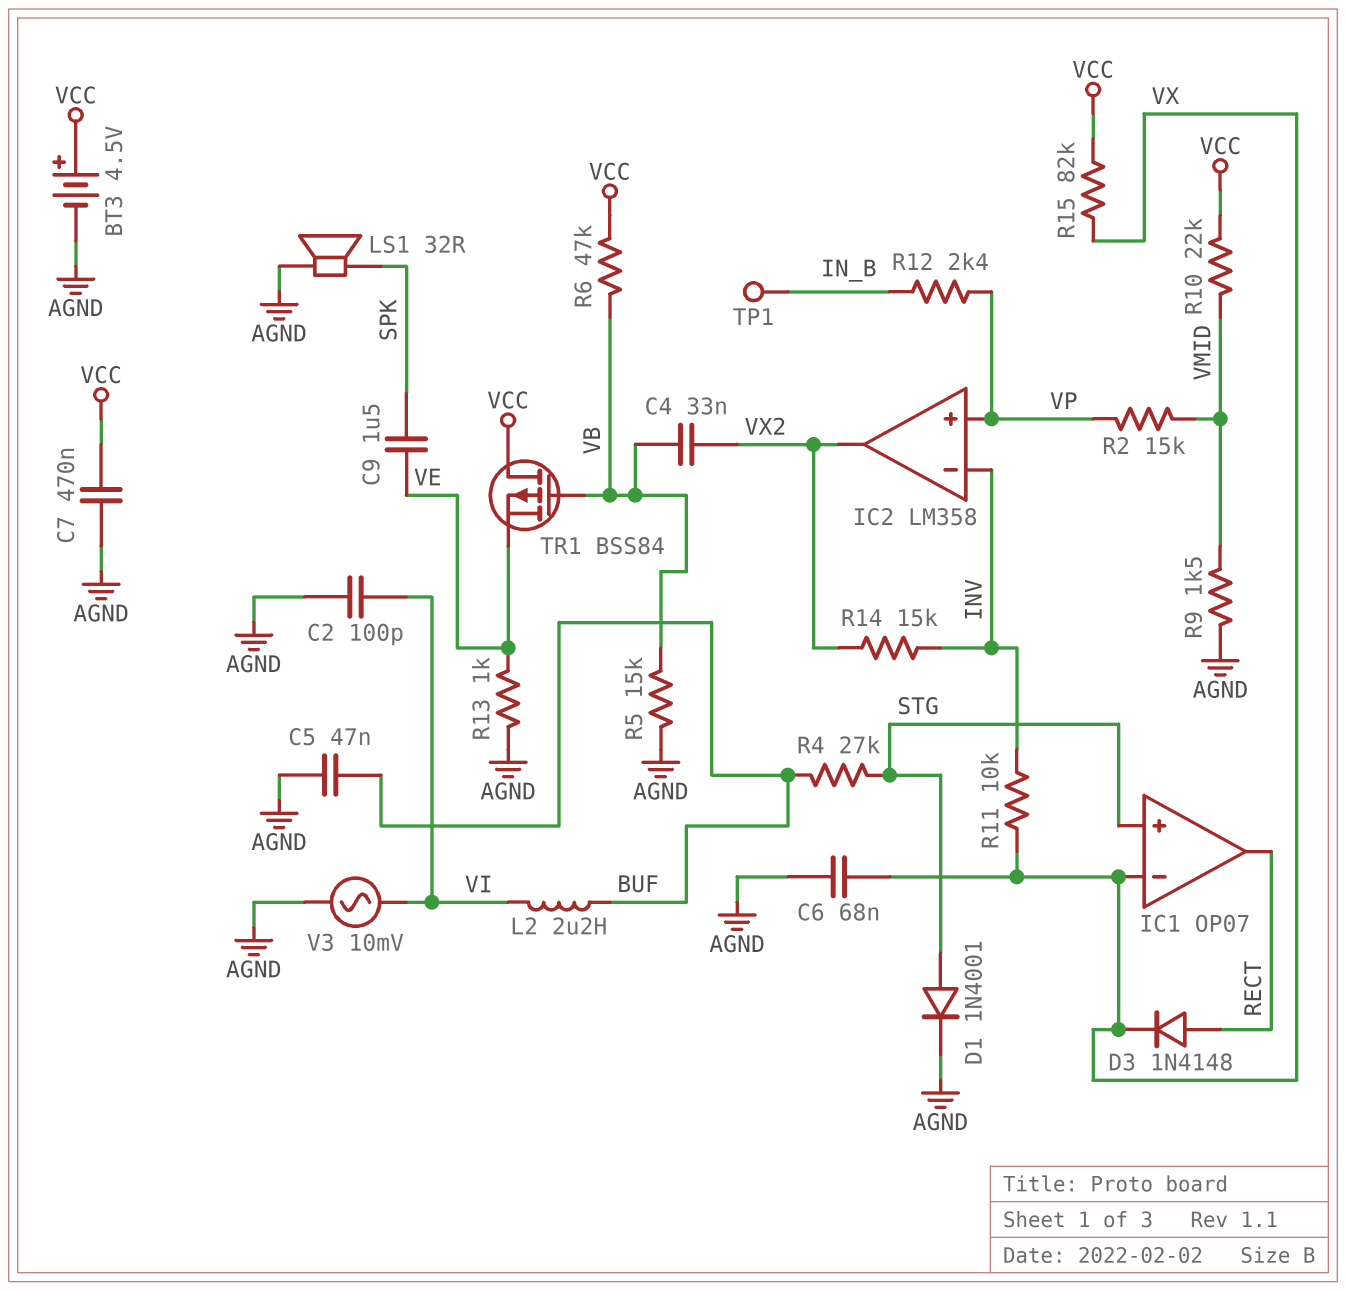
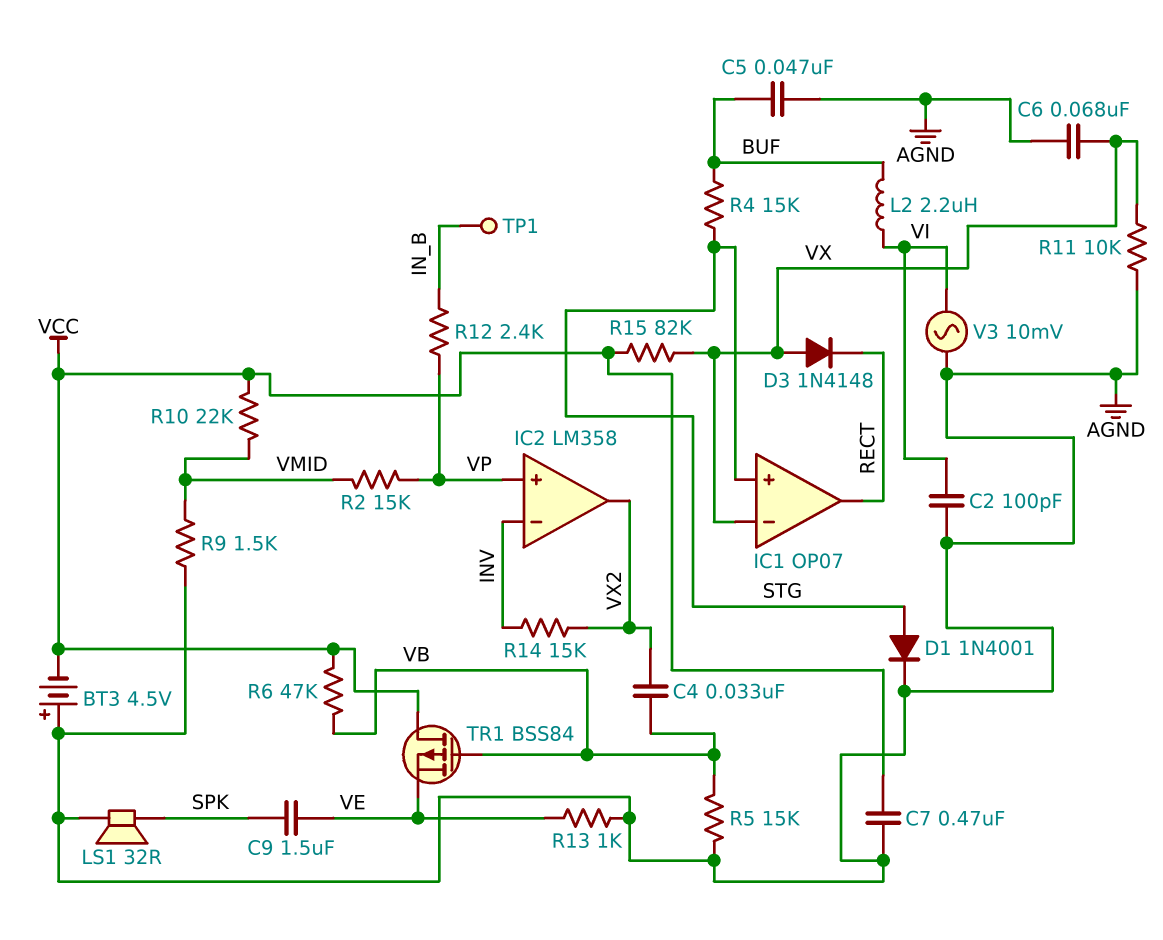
BT3: 4.5V (plus VCC, minus AGND) -> 4.5V (plus AGND, minus VCC)
D3: diode 1N4148 (A RECT, K VX) -> diode 1N4148 (A VX, K RECT)
R4: 27k (BUF, STG) -> 15k (BUF, STG)
R11: 10k (INV, VX) -> 10k (AGND, VX)

